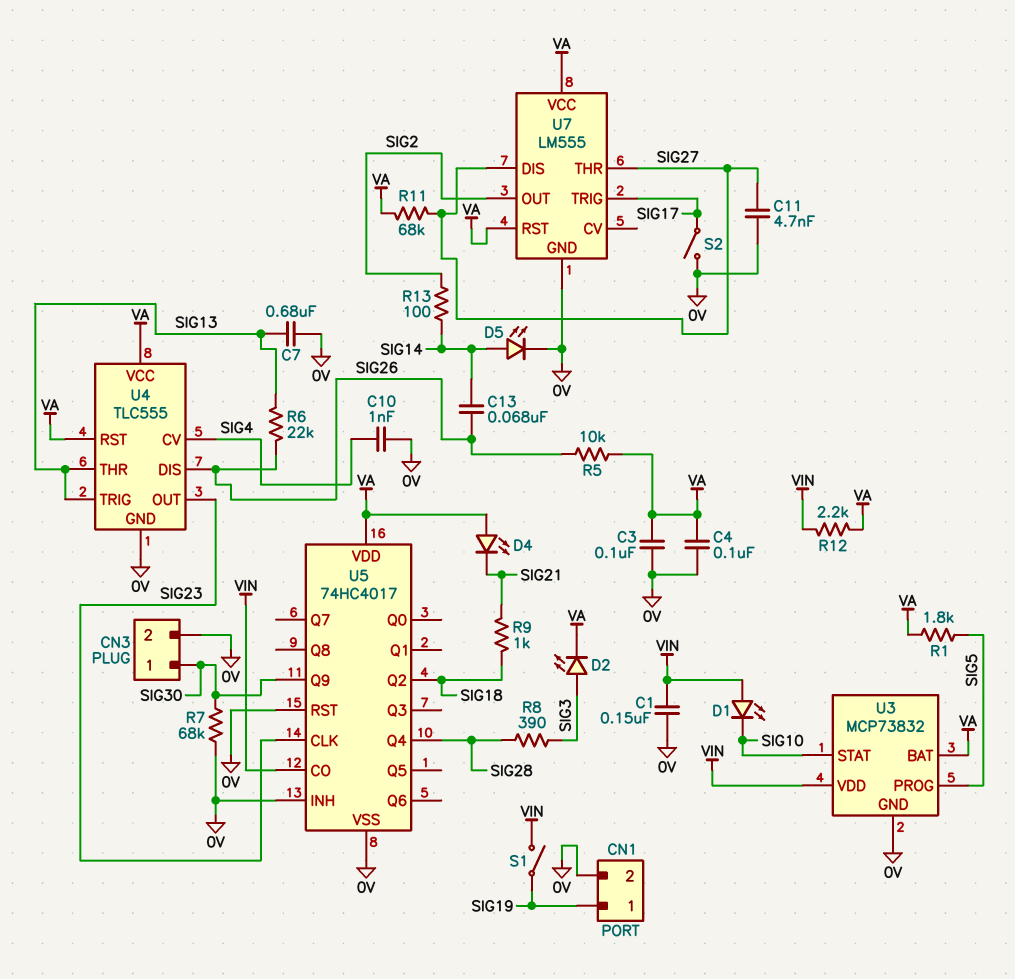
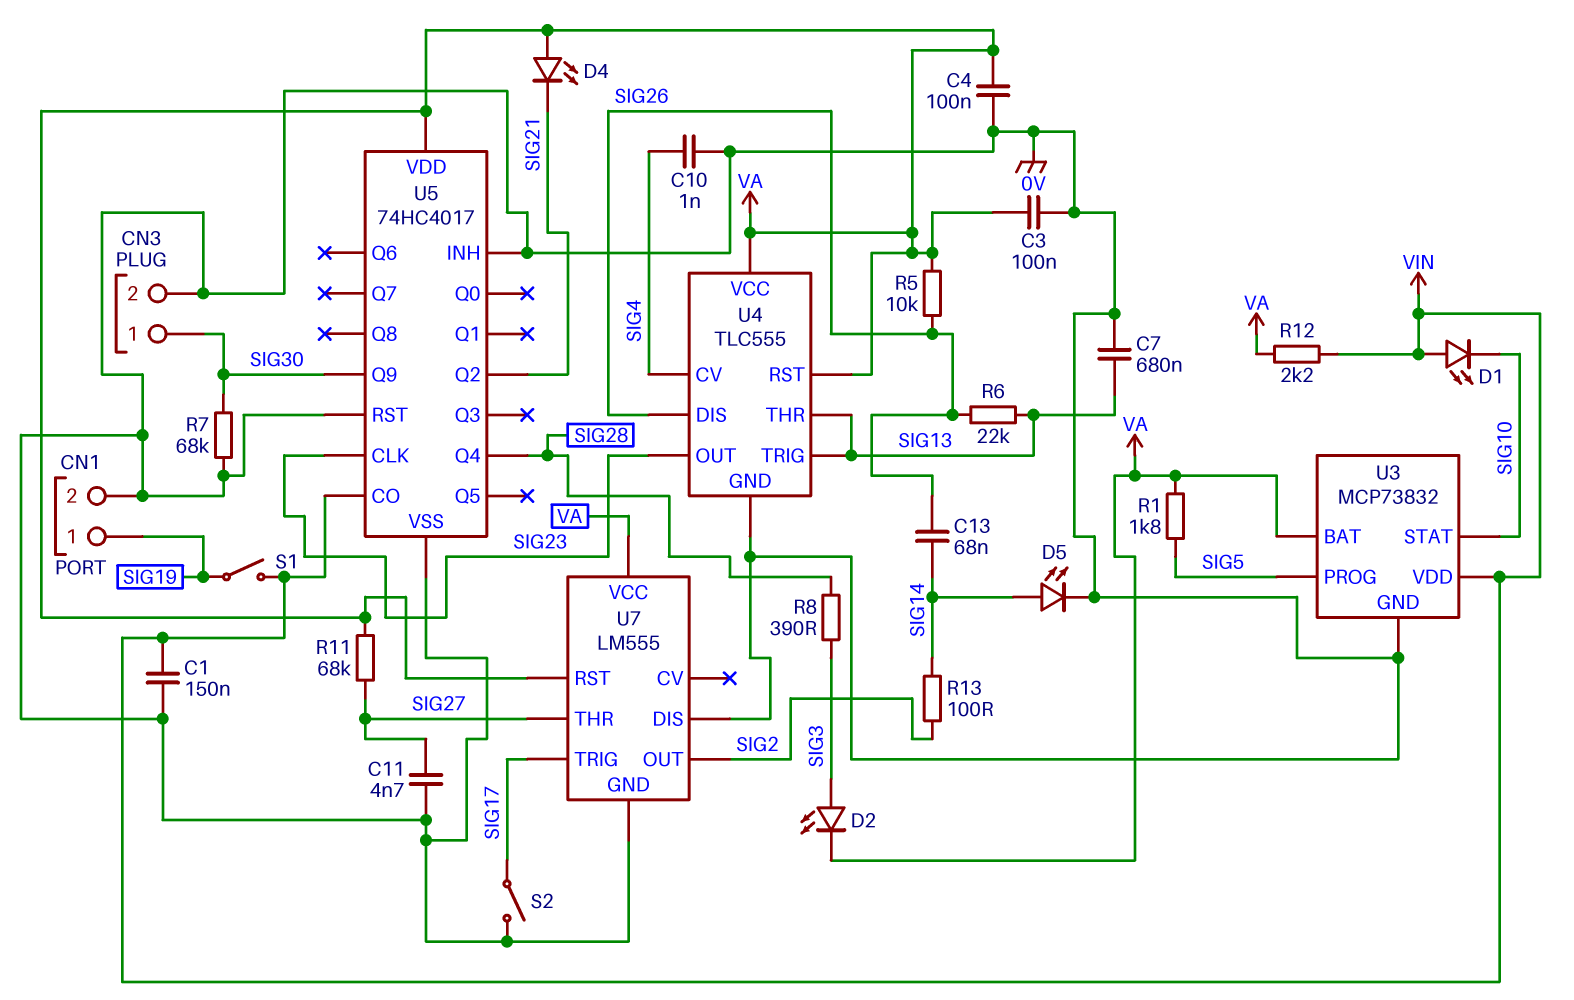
R9: 1k (SIG18, SIG21) -> none
U5 pin Q2: SIG18 -> SIG21
U7 pin DIS: SIG27 -> 0V

